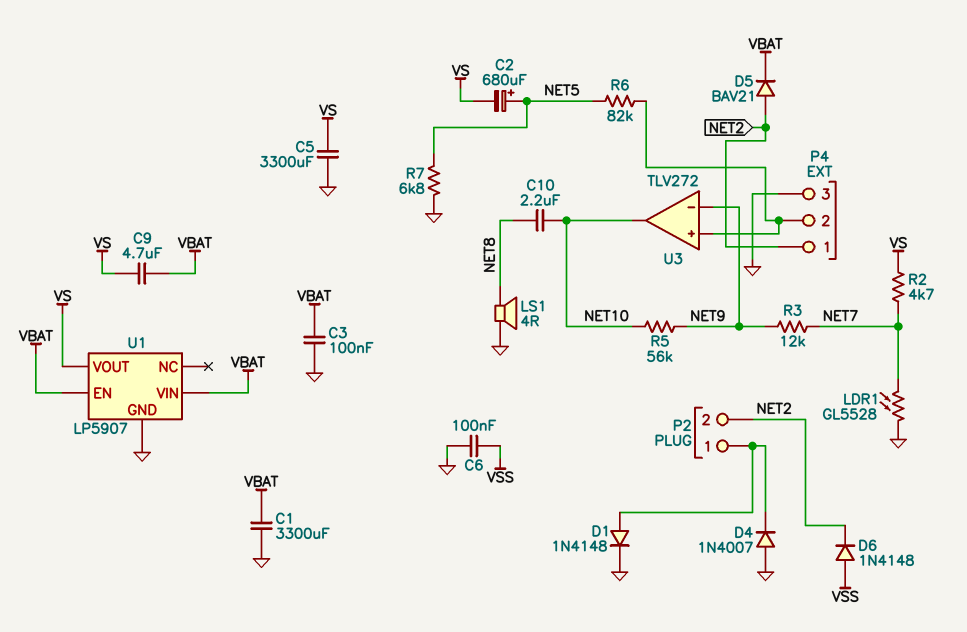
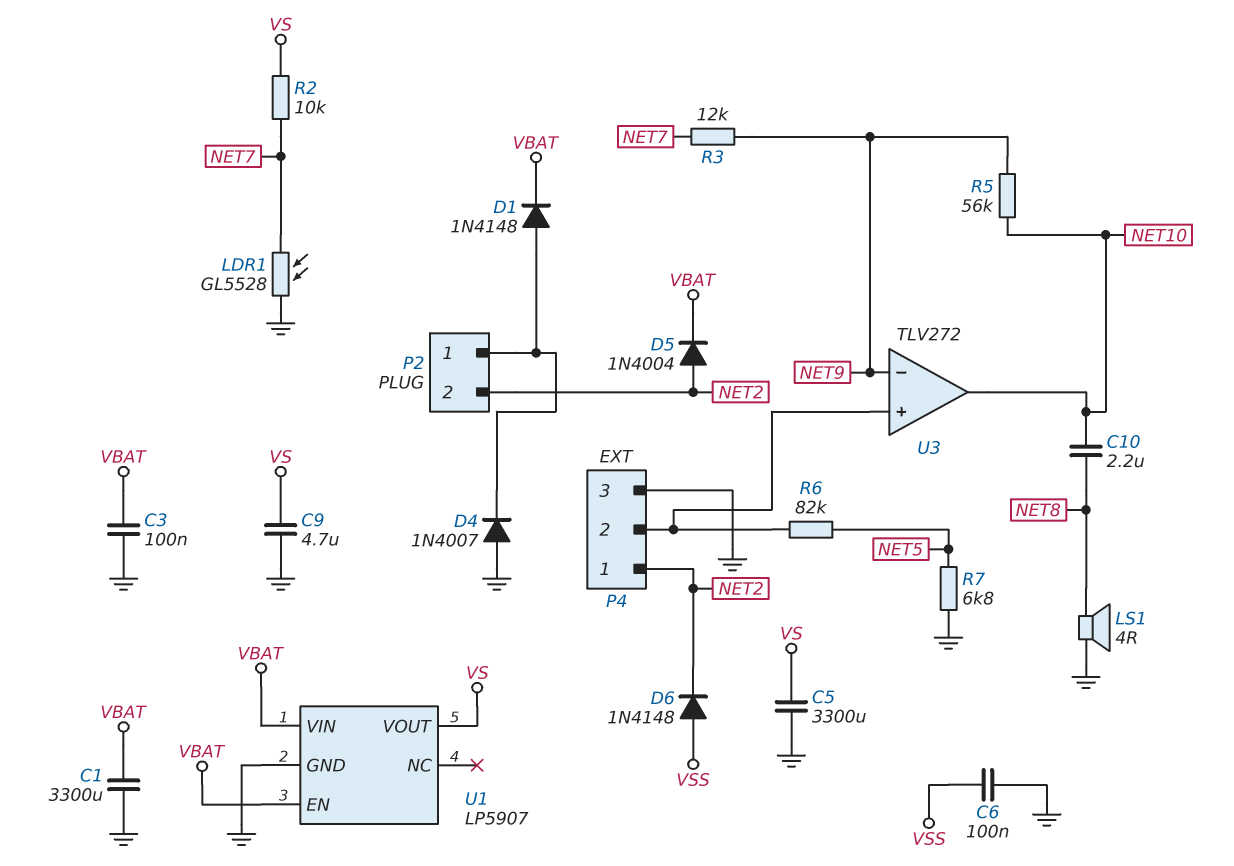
C2: 680uF (plus NET5, minus VS) -> none
C9: 4.7uF (VBAT, VS) -> 4.7uF (GND, VS)
D1: diode 1N4148 (A P2/1, K GND) -> diode 1N4148 (A P2/1, K VBAT)
D5: diode BAV21 (A NET2, K VBAT) -> diode 1N4004 (A NET2, K VBAT)
R2: 4.7k (NET7, VS) -> 10k (NET7, VS)

